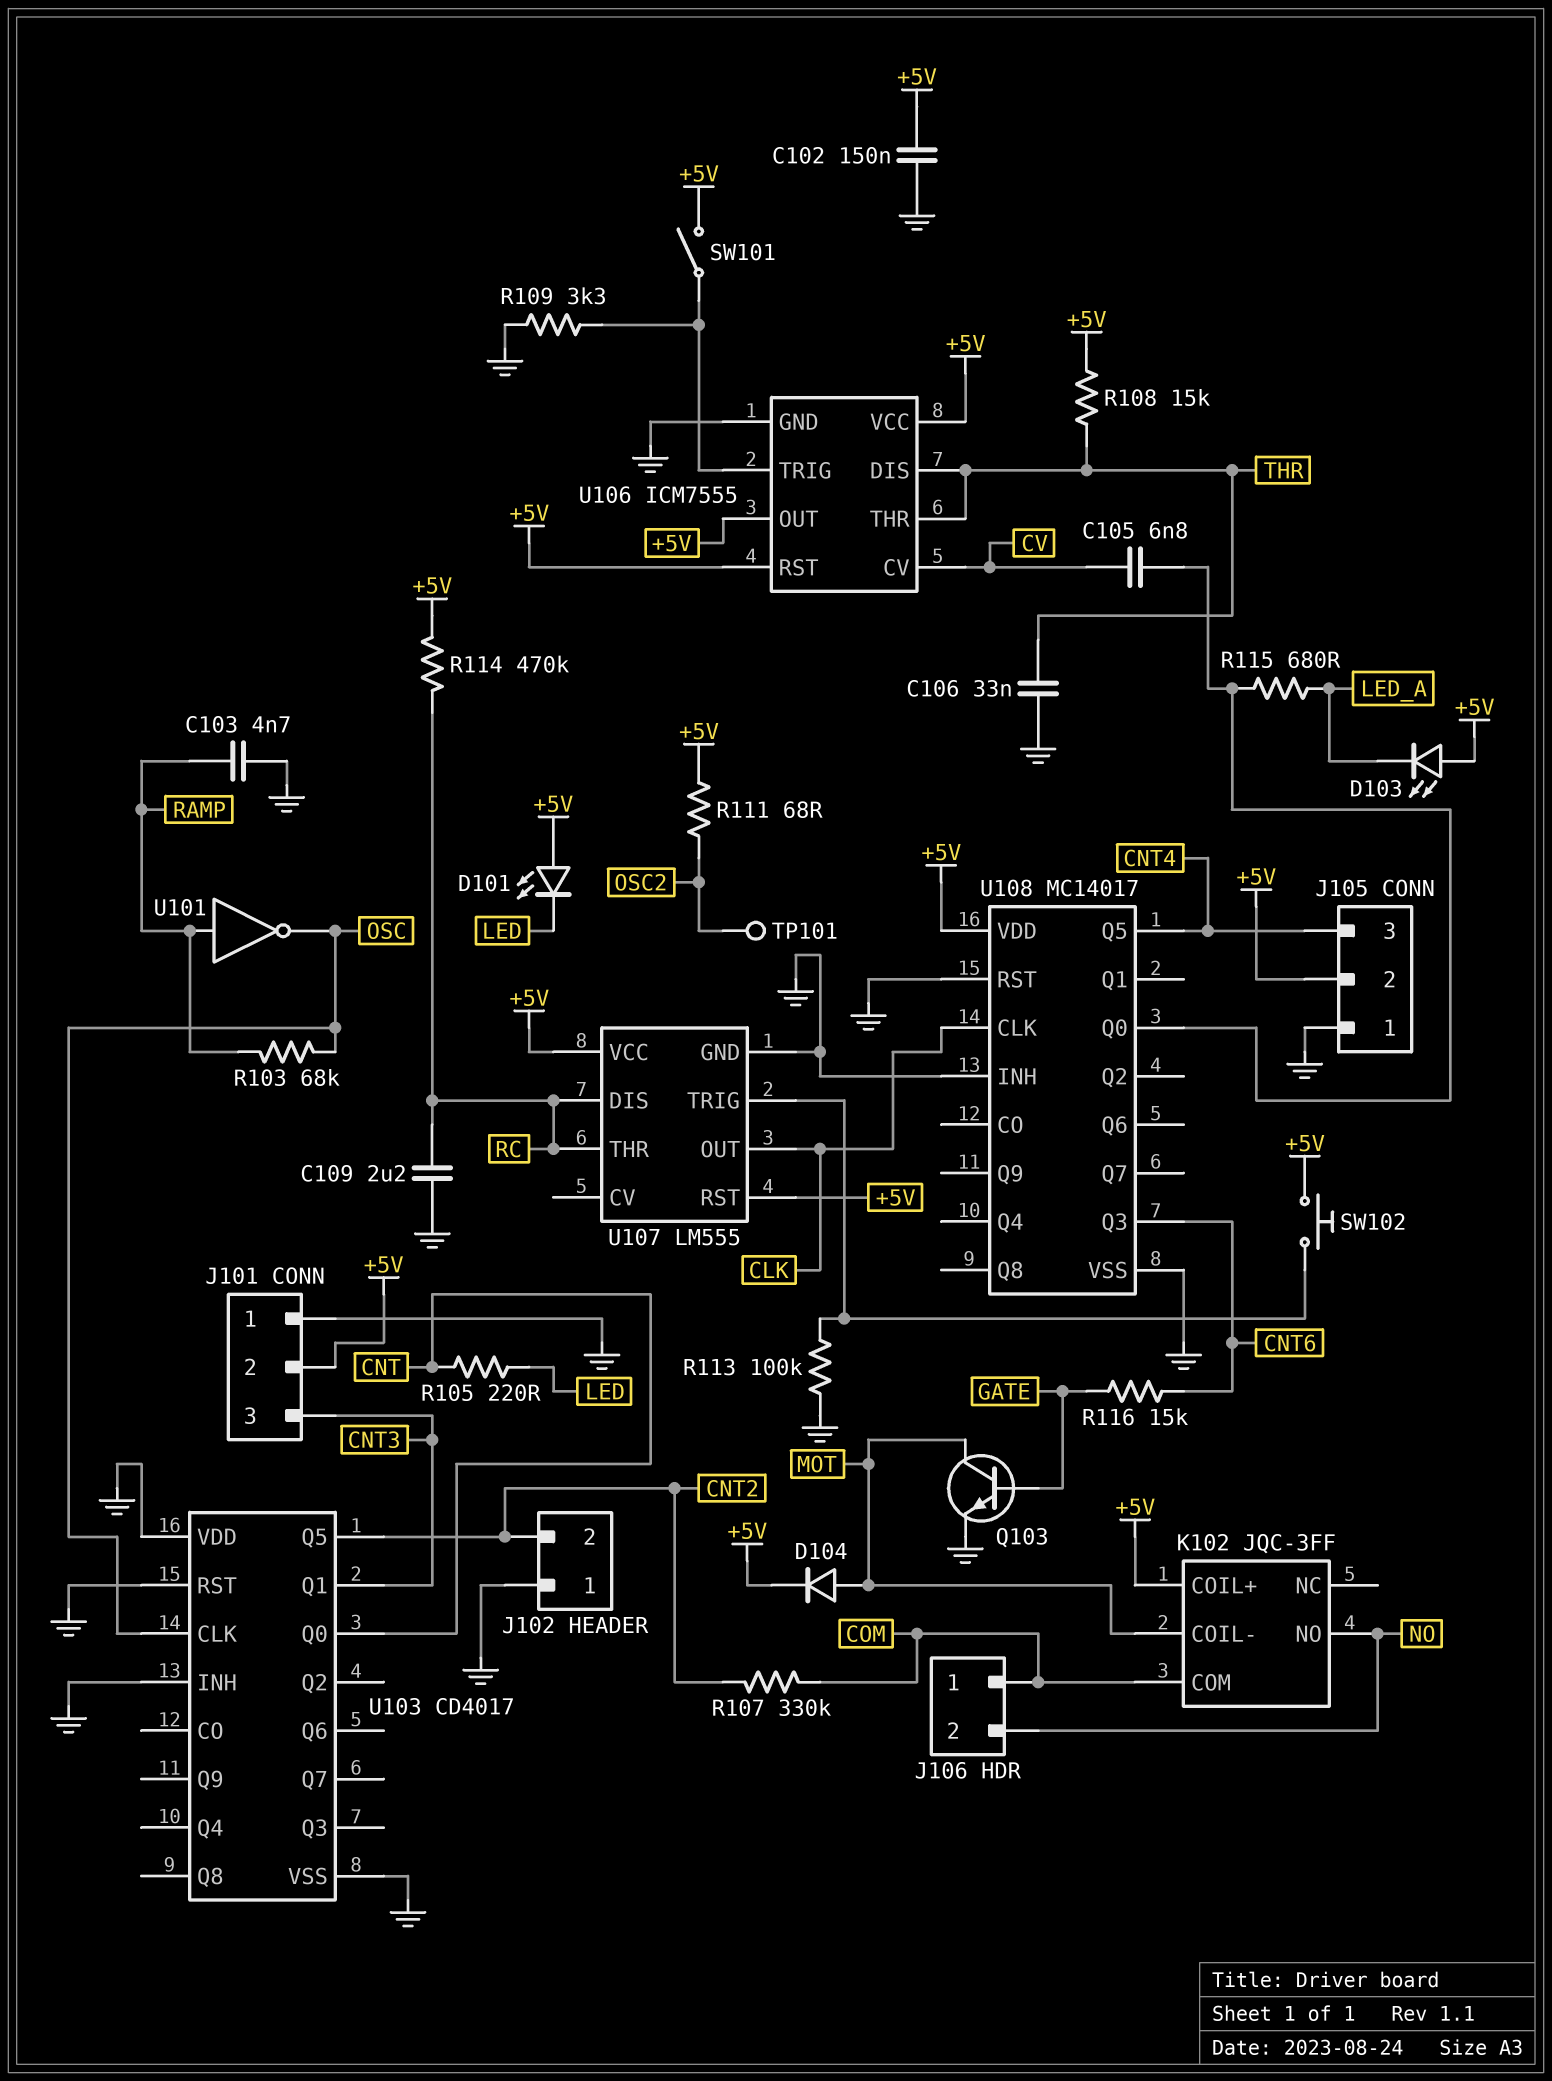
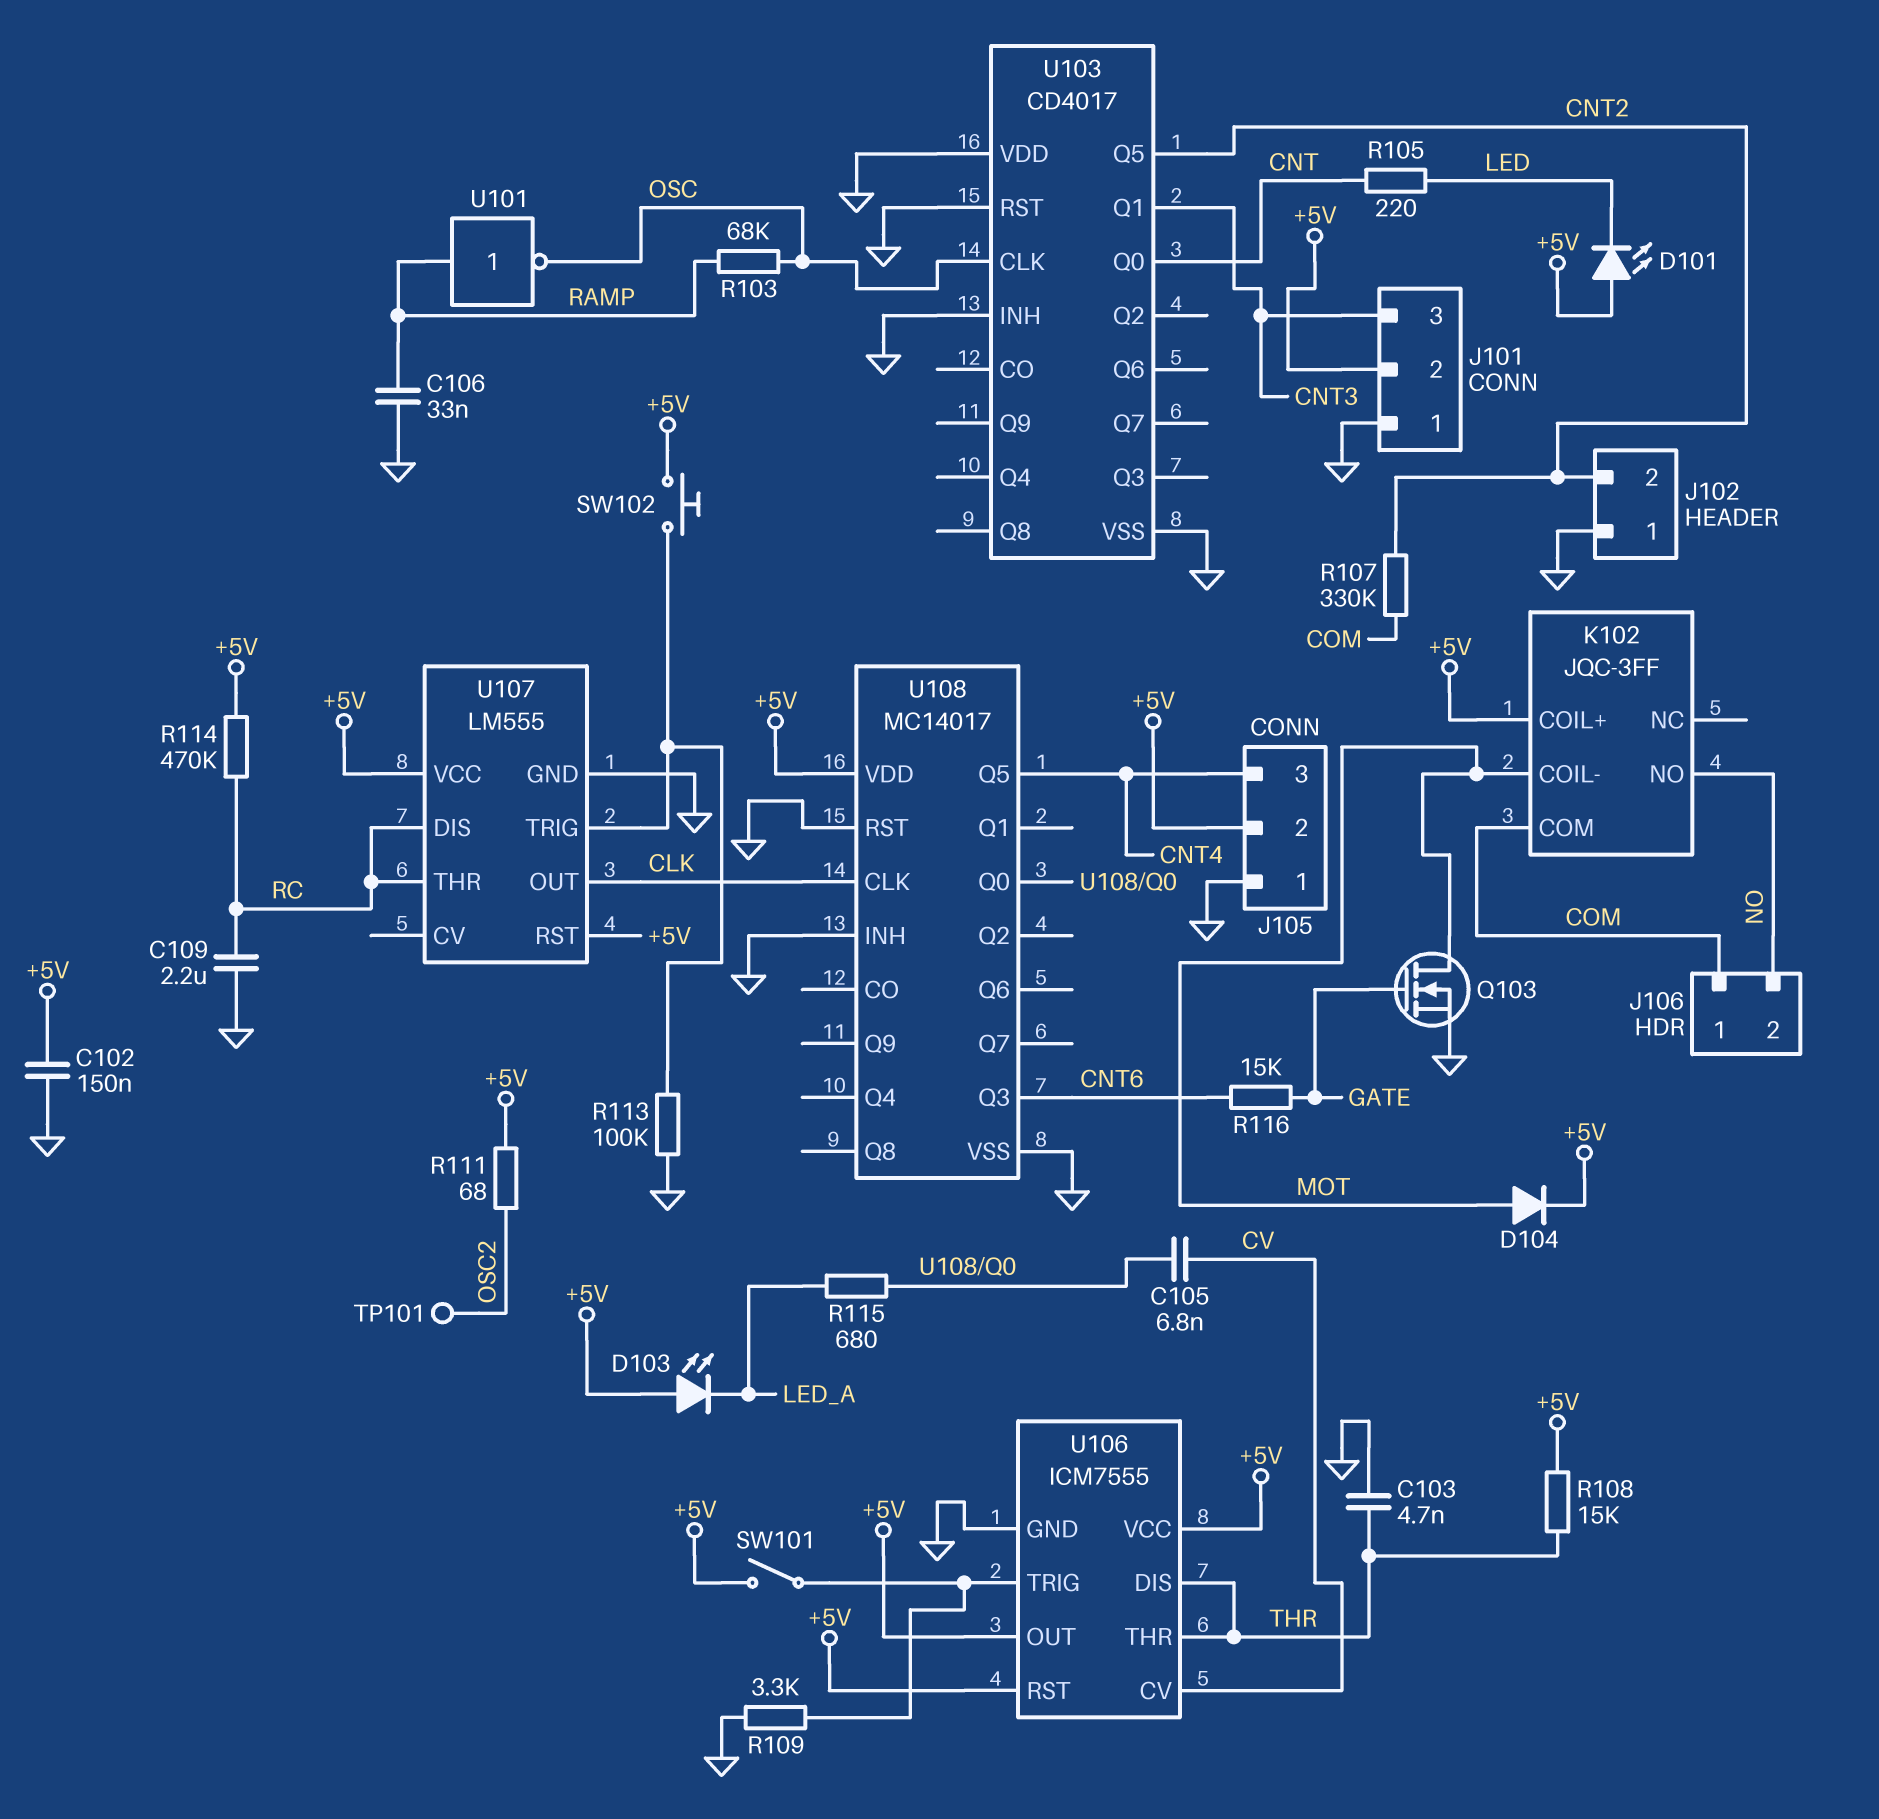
C103: 4.7nF (GND, RAMP) -> 4.7nF (GND, THR)
C106: 33nF (GND, THR) -> 33nF (GND, RAMP)
Q103: NPN (B GATE, C MOT, E GND) -> NMOS (G GATE, D MOT, S GND)

